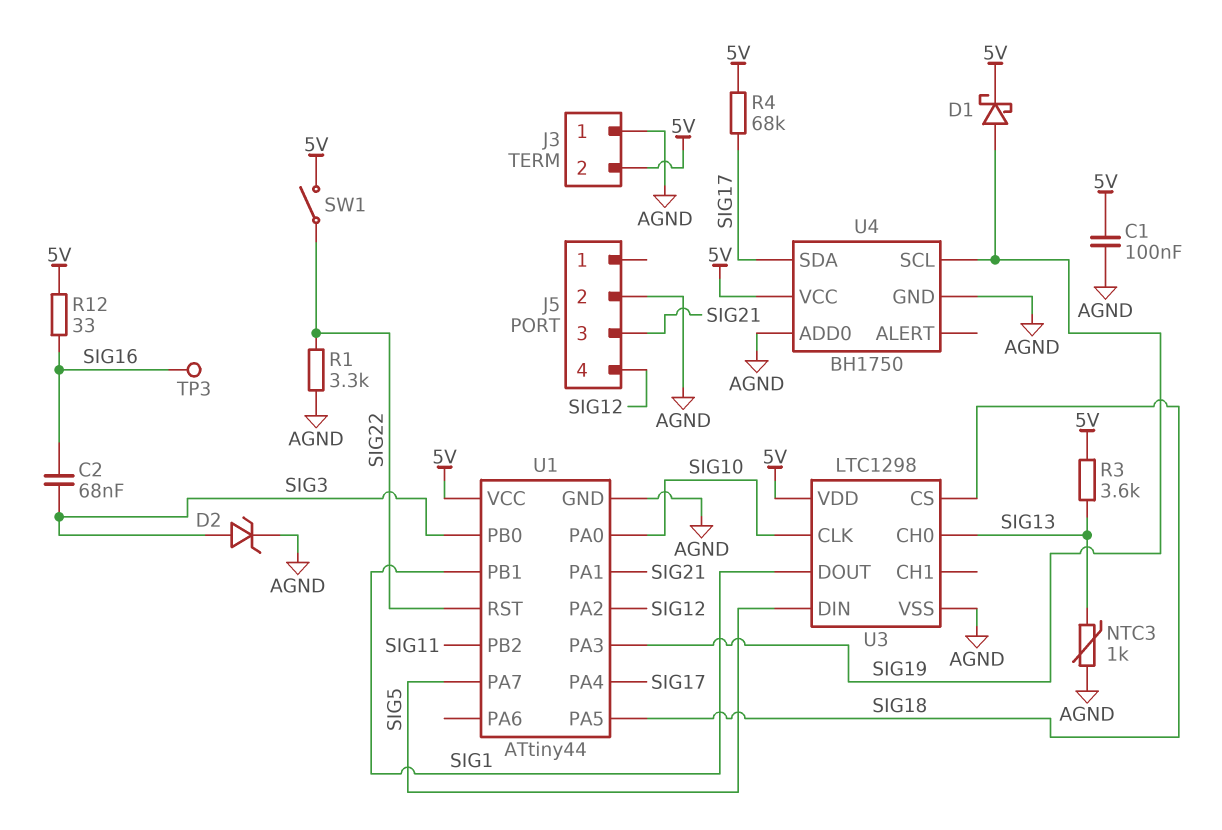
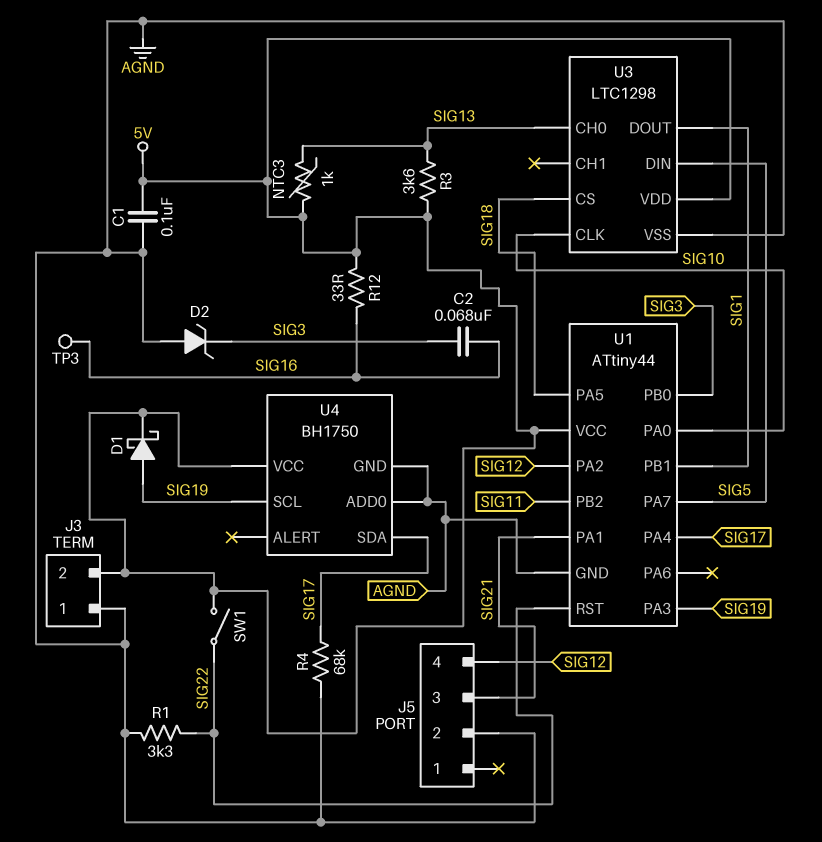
D2: zener (A SIG3, K AGND) -> zener (A AGND, K SIG3)
NTC3: 1k (AGND, SIG13) -> 1k (5V, SIG13)
R4: 68k (5V, SIG17) -> 68k (AGND, SIG17)

